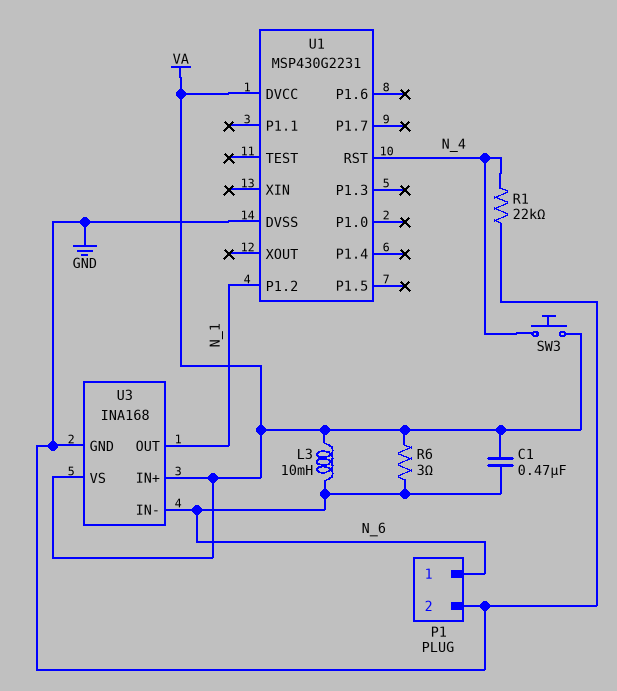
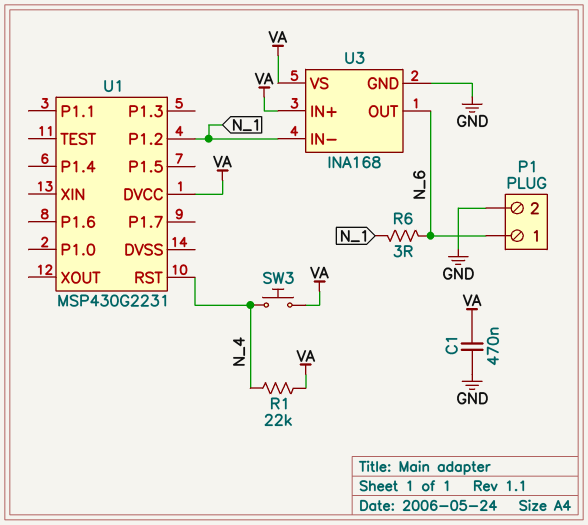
C1: 470nF (N_6, VA) -> 470nF (GND, VA)
L3: 10mH (N_6, VA) -> none
R1: 22k (GND, N_4) -> 22k (N_4, VA)
R6: 3 (N_6, VA) -> 3 (N_1, N_6)
U1 pin DVSS: GND -> none
U3 pin IN-: N_6 -> N_1
U3 pin OUT: N_1 -> N_6

